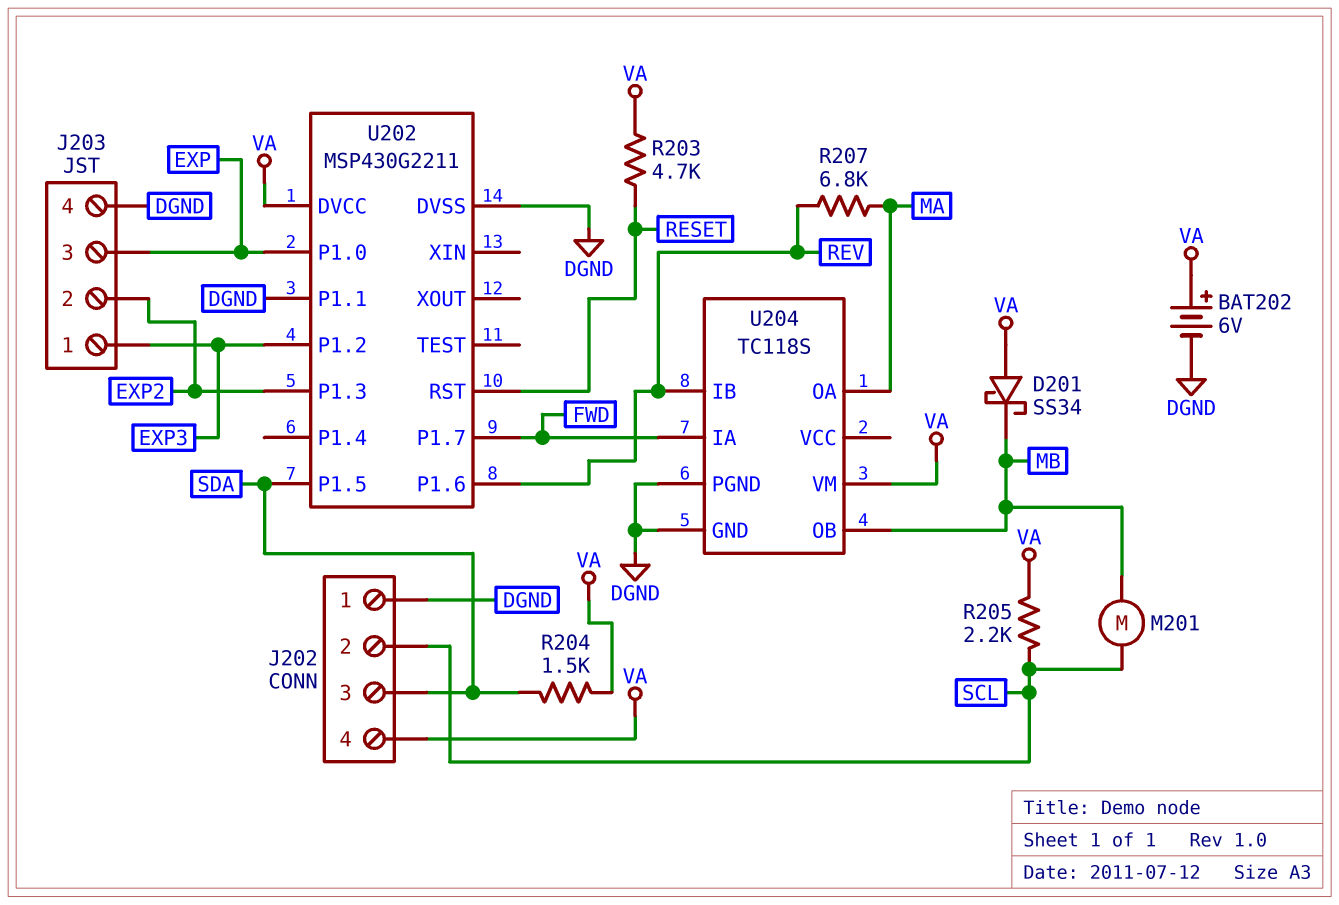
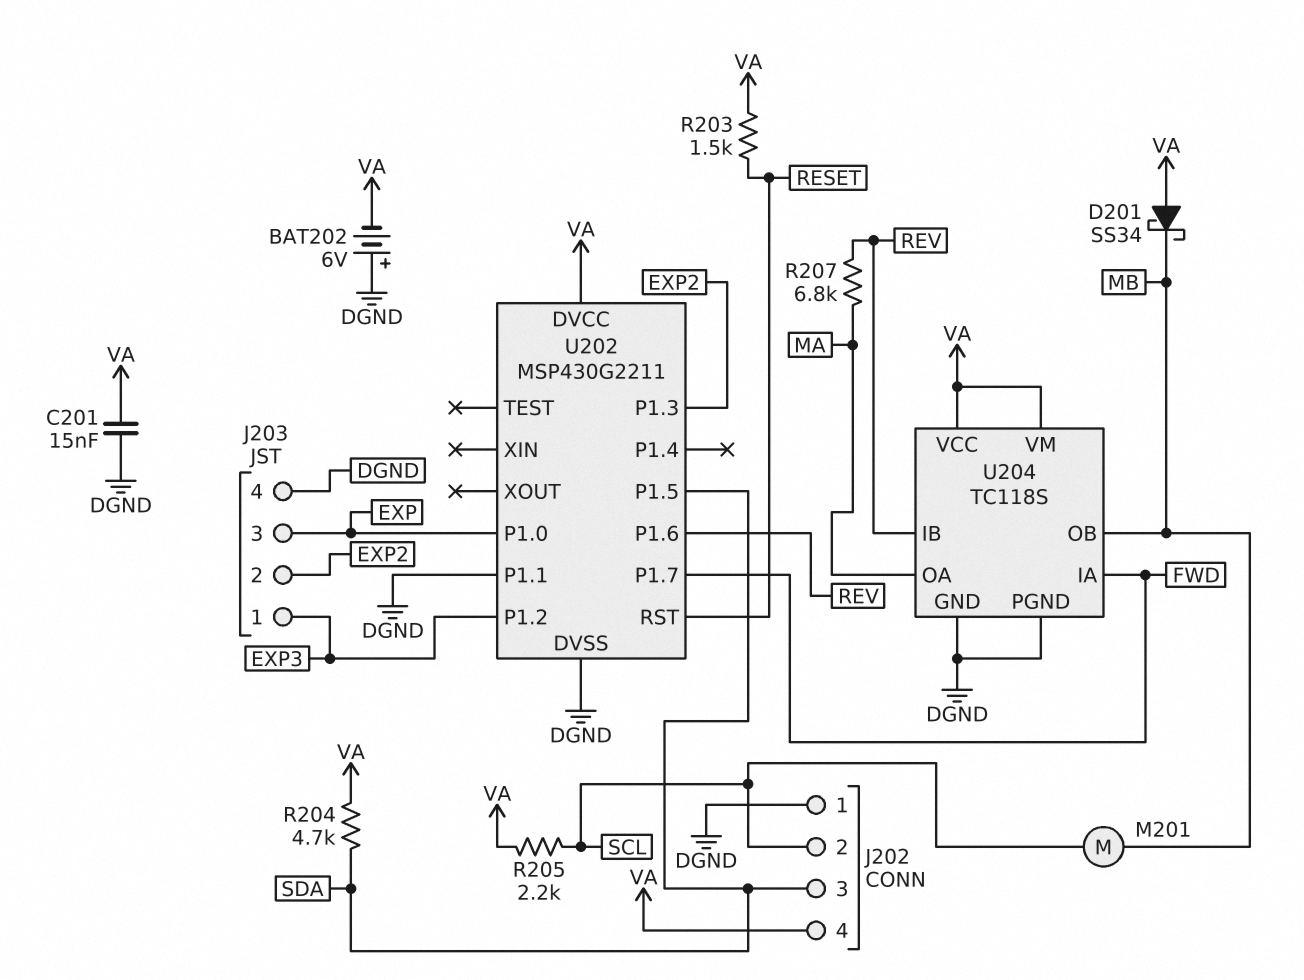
BAT202: 6V (plus VA, minus DGND) -> 6V (plus DGND, minus VA)
C201: none -> 15nF (DGND, VA)
R203: 4.7k (RESET, VA) -> 1.5k (RESET, VA)
R204: 1.5k (SDA, VA) -> 4.7k (SDA, VA)
U204 pin VCC: none -> VA

